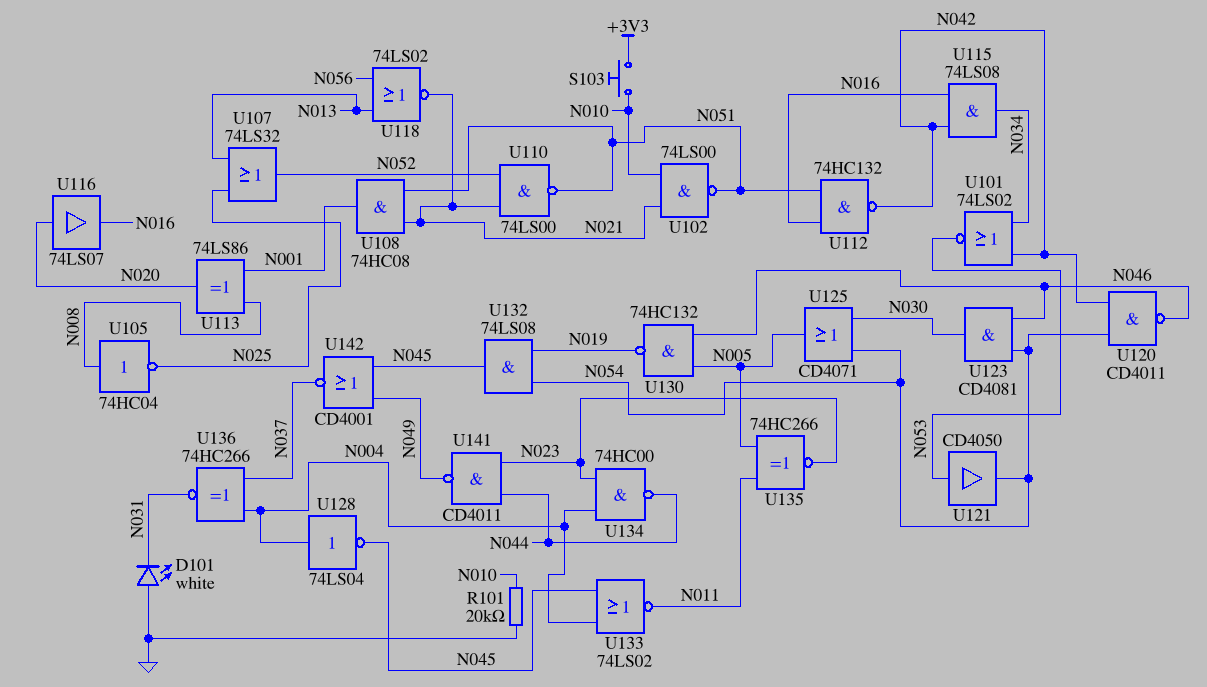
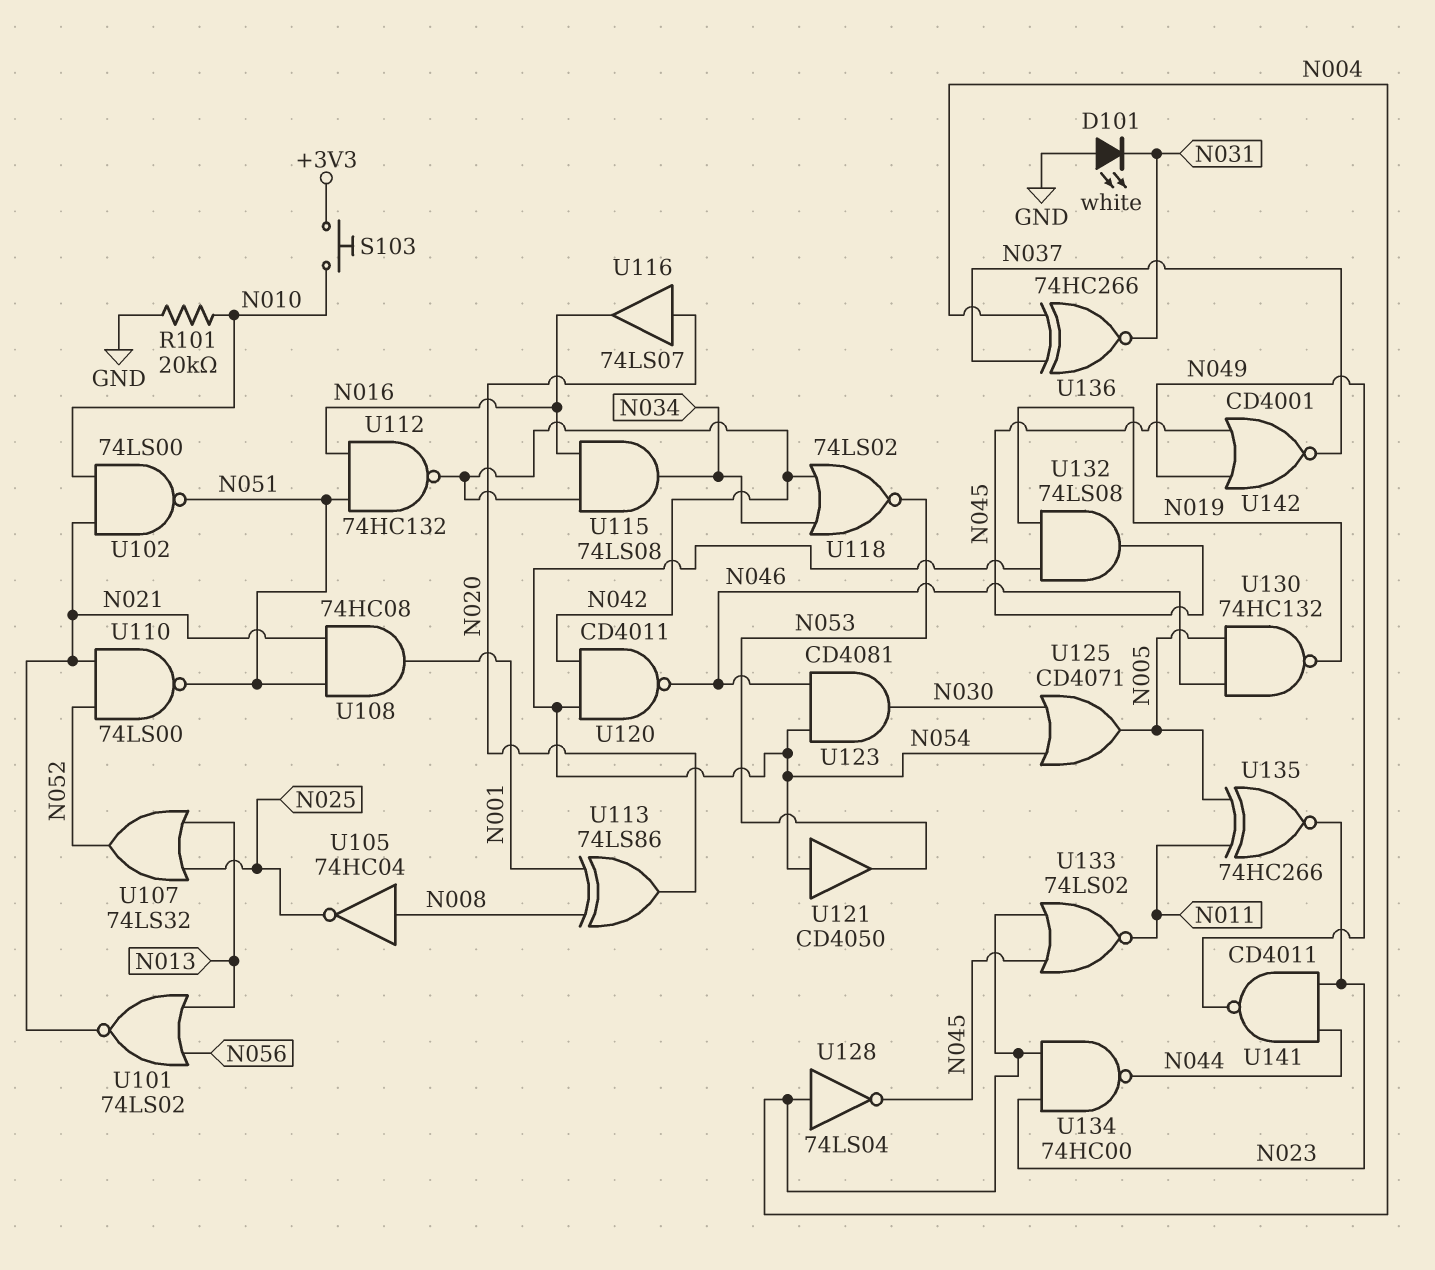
U101: NOR 74LS02 (in N034, in N042, out N053) -> NOR 74LS02 (in N013, in N056, out N021)
U118: NOR 74LS02 (in N013, in N056, out N021) -> NOR 74LS02 (in N034, in N042, out N053)
U121: buffer CD4050 (in N053, out N054) -> buffer CD4050 (in N054, out N053)

